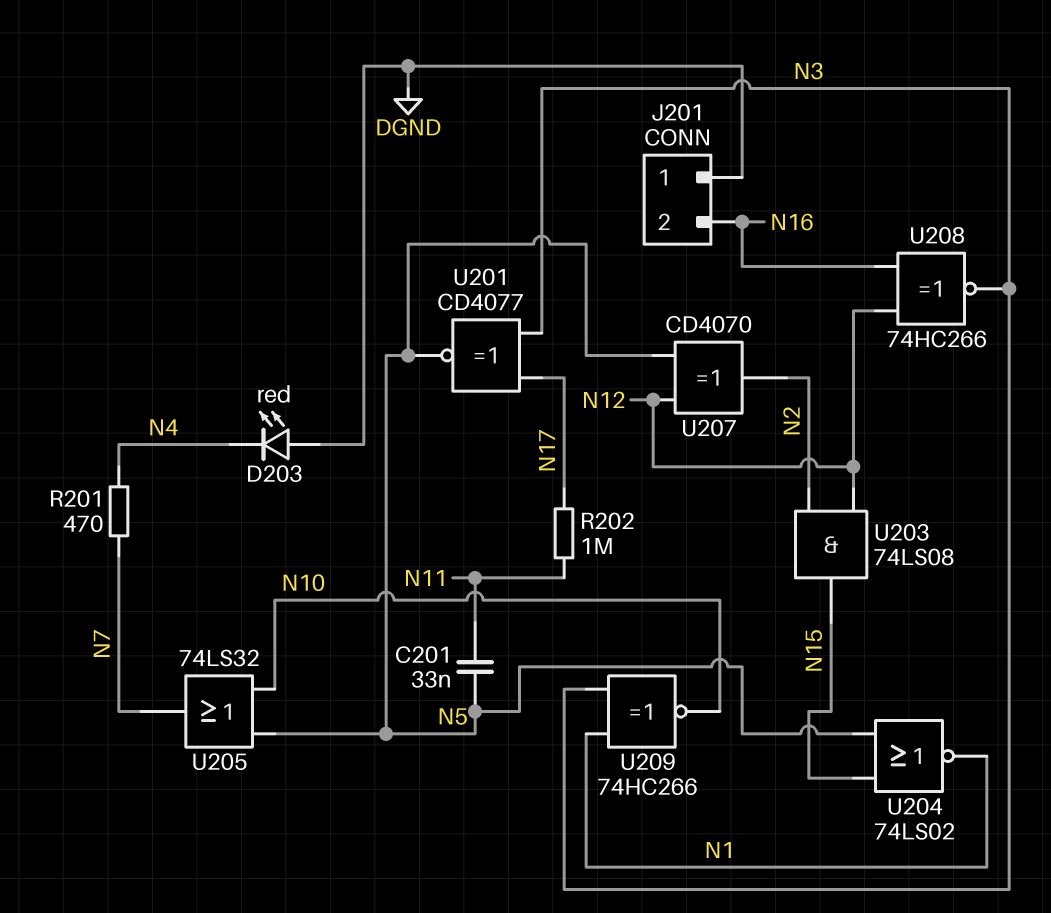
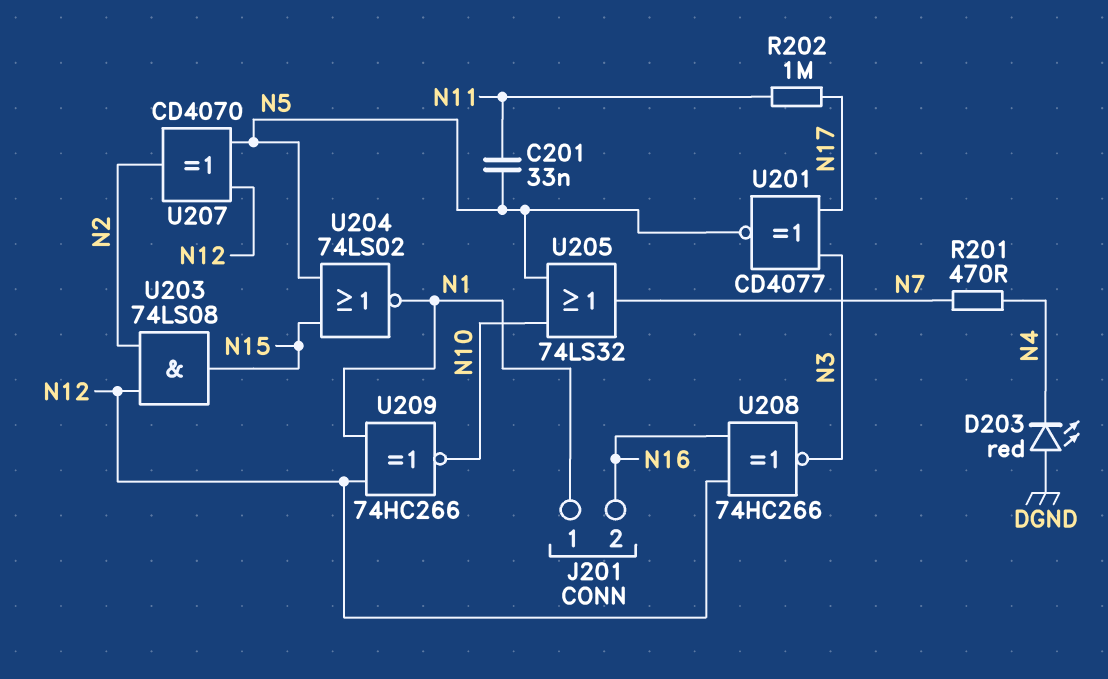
J201 pin 1: DGND -> N1
U209: XNOR 74HC266 (in N1, in N3, out N10) -> XNOR 74HC266 (in N1, in N12, out N10)

